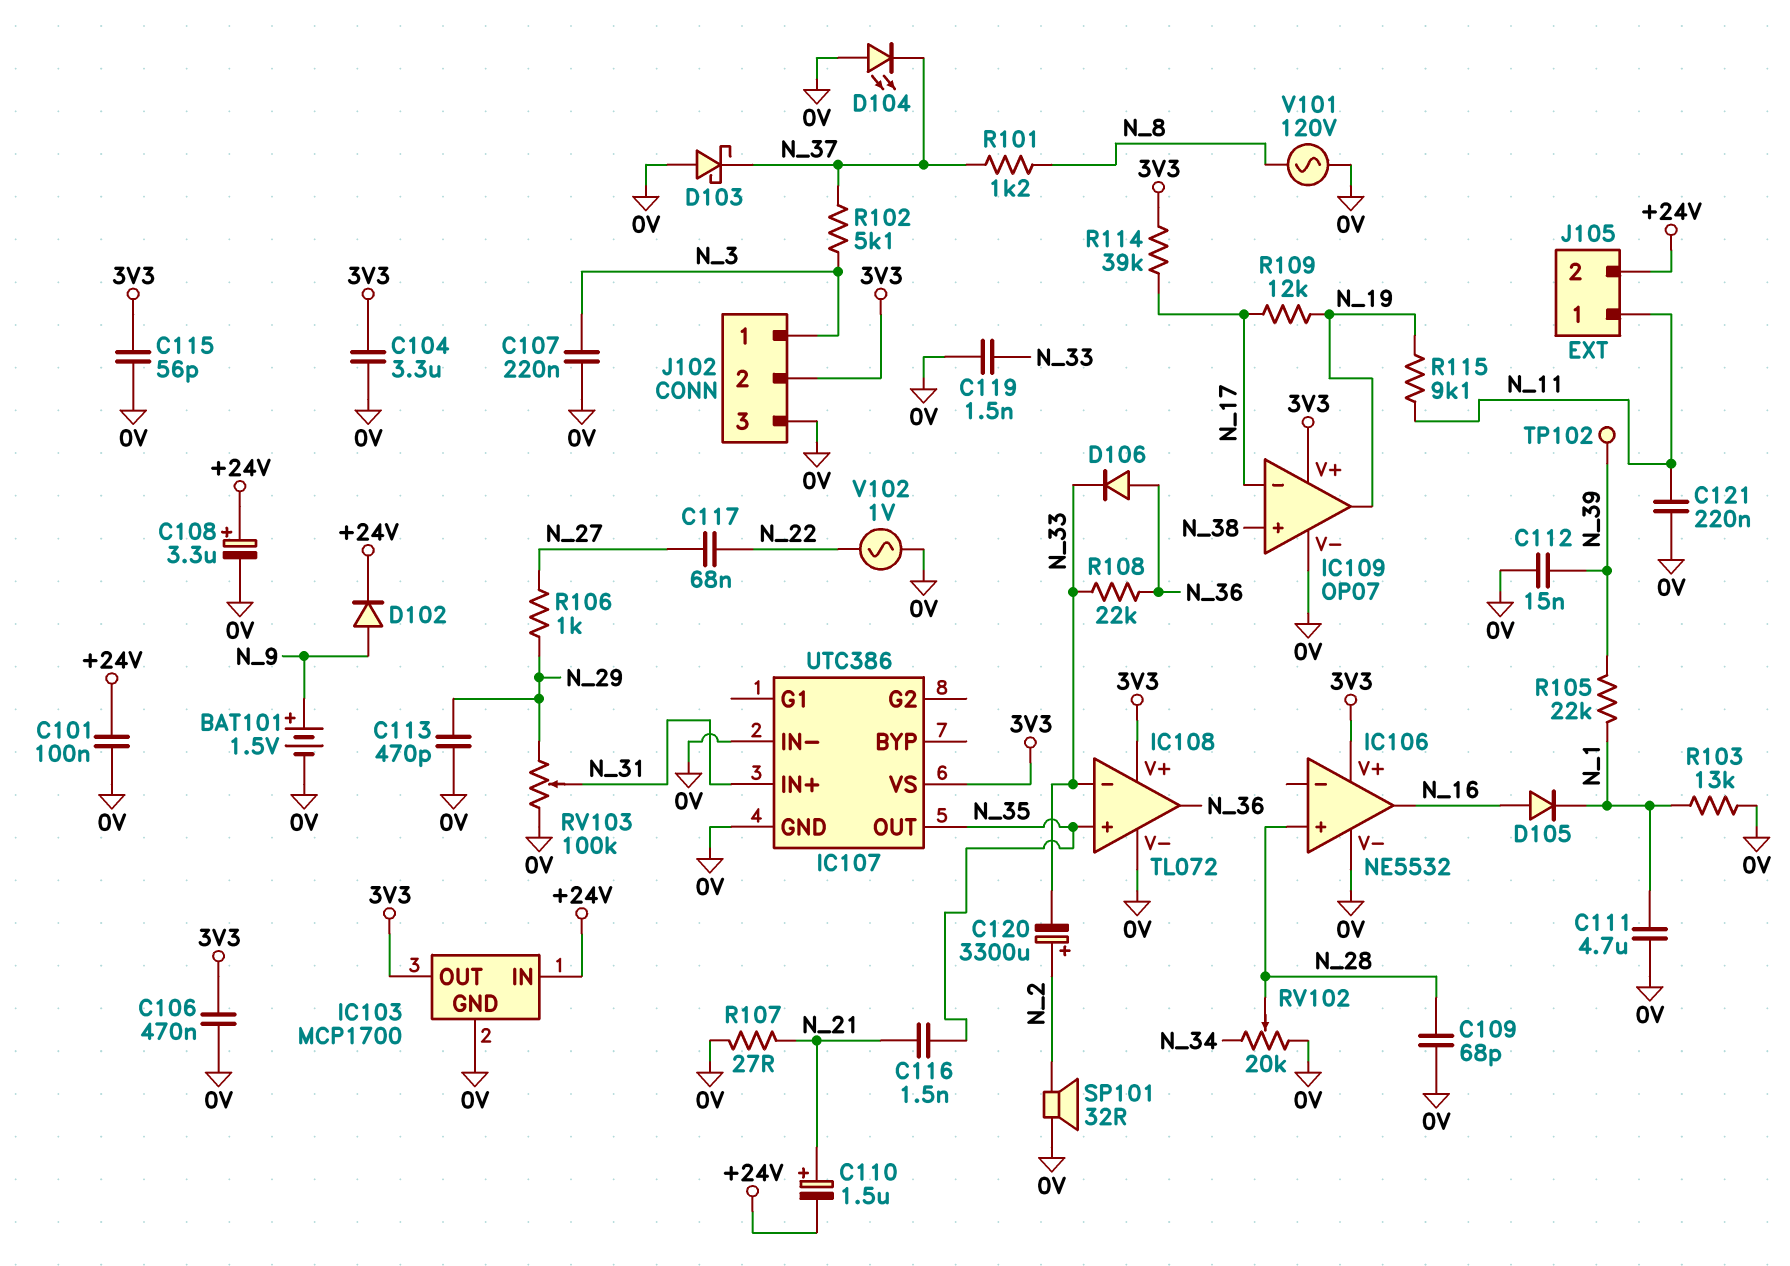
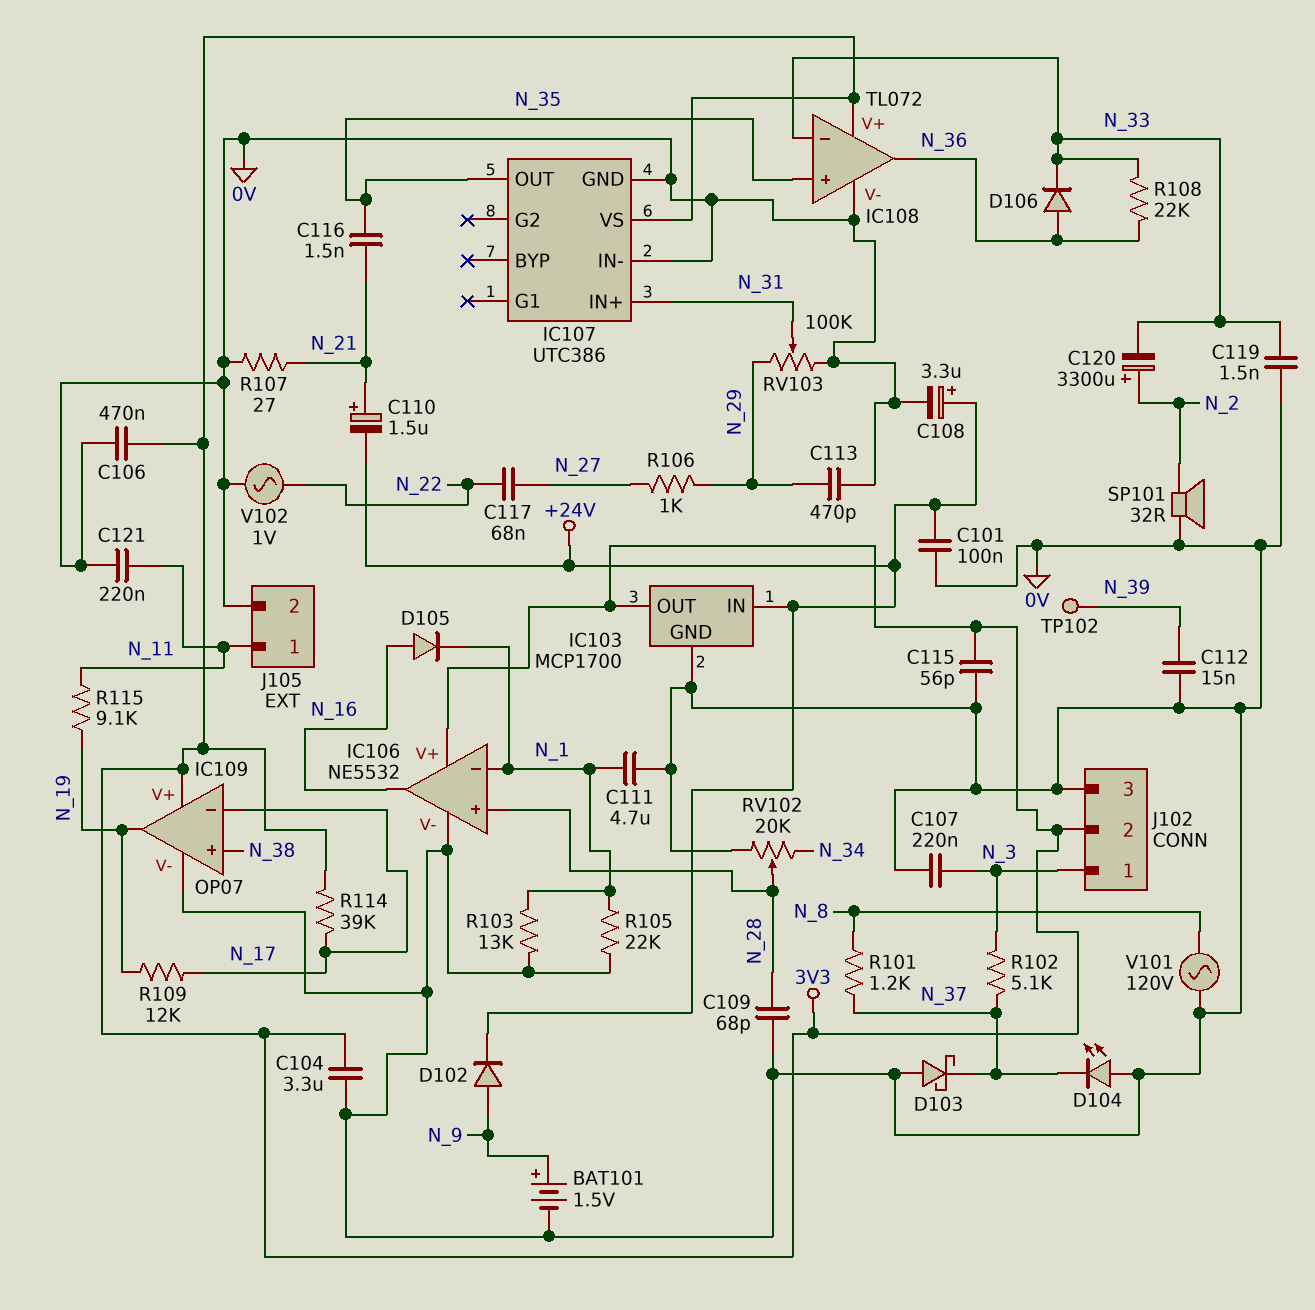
IC106 pin in-: none -> N_1
J105 pin 2: +24V -> 0V
R105: 22k (N_1, N_39) -> 22k (0V, N_1)

